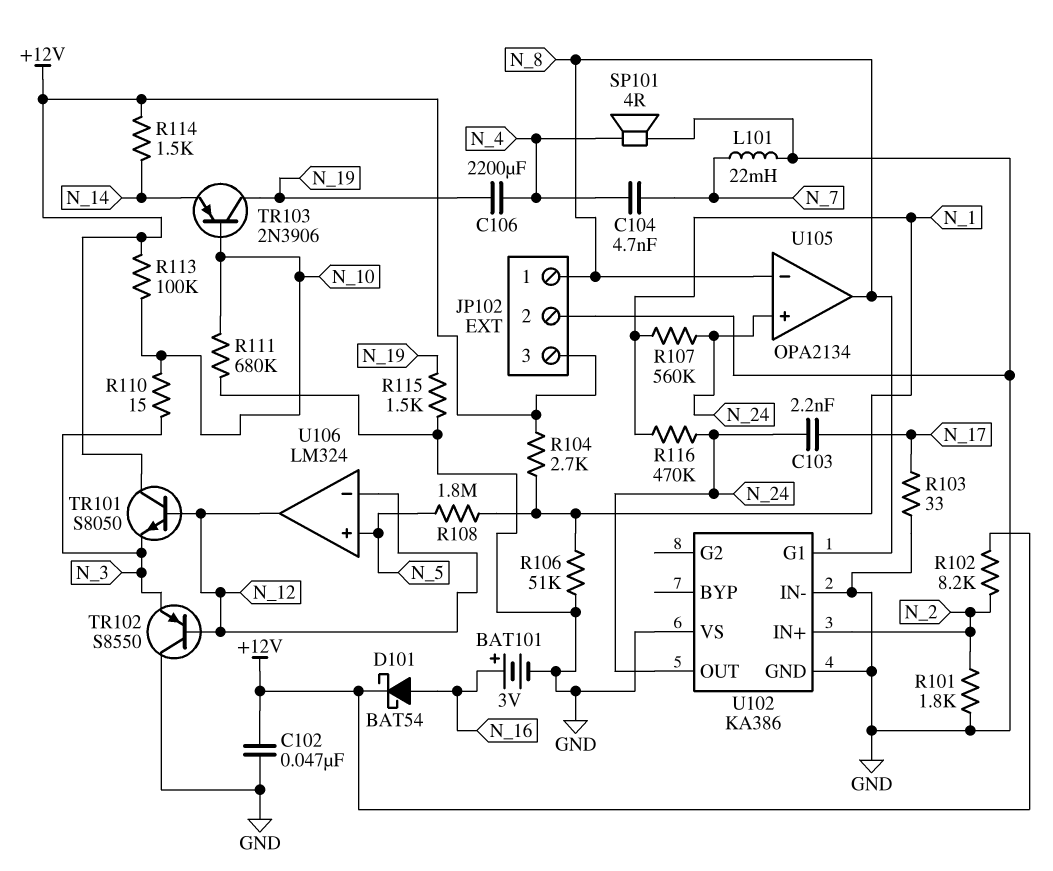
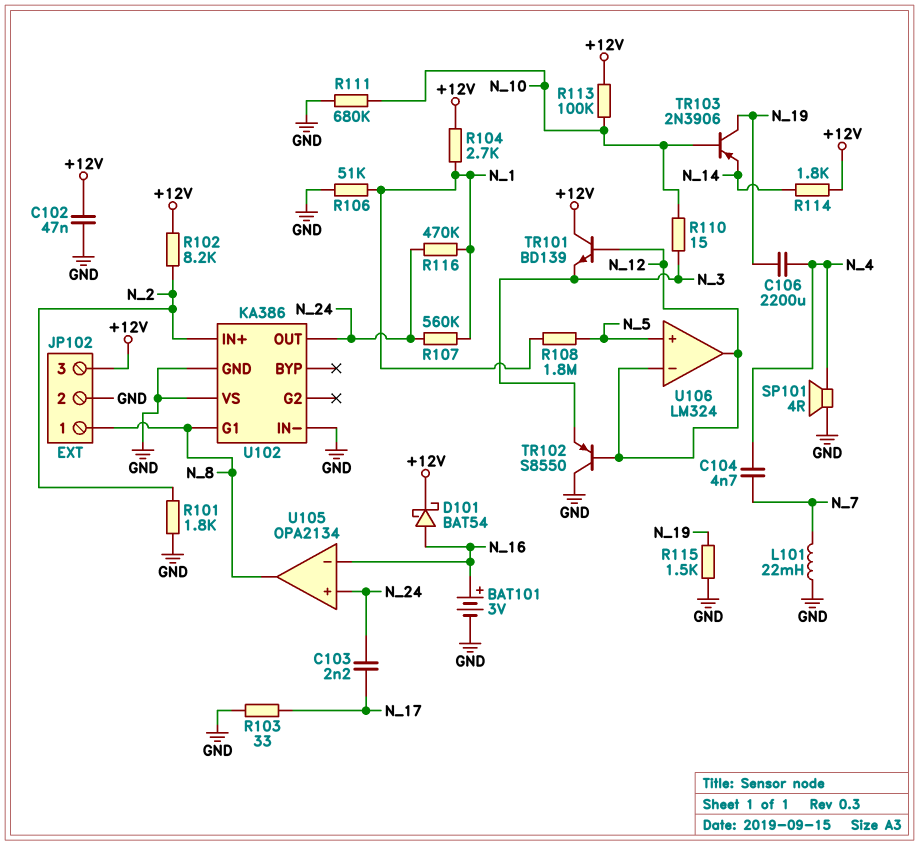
R114: 1.5k (+12V, N_14) -> 1.8k (+12V, N_14)
TR101: NPN S8050 (B N_12, C +12V, E N_3) -> NPN BD139 (B N_12, C +12V, E N_3)
U105 pin in-: N_8 -> N_16

